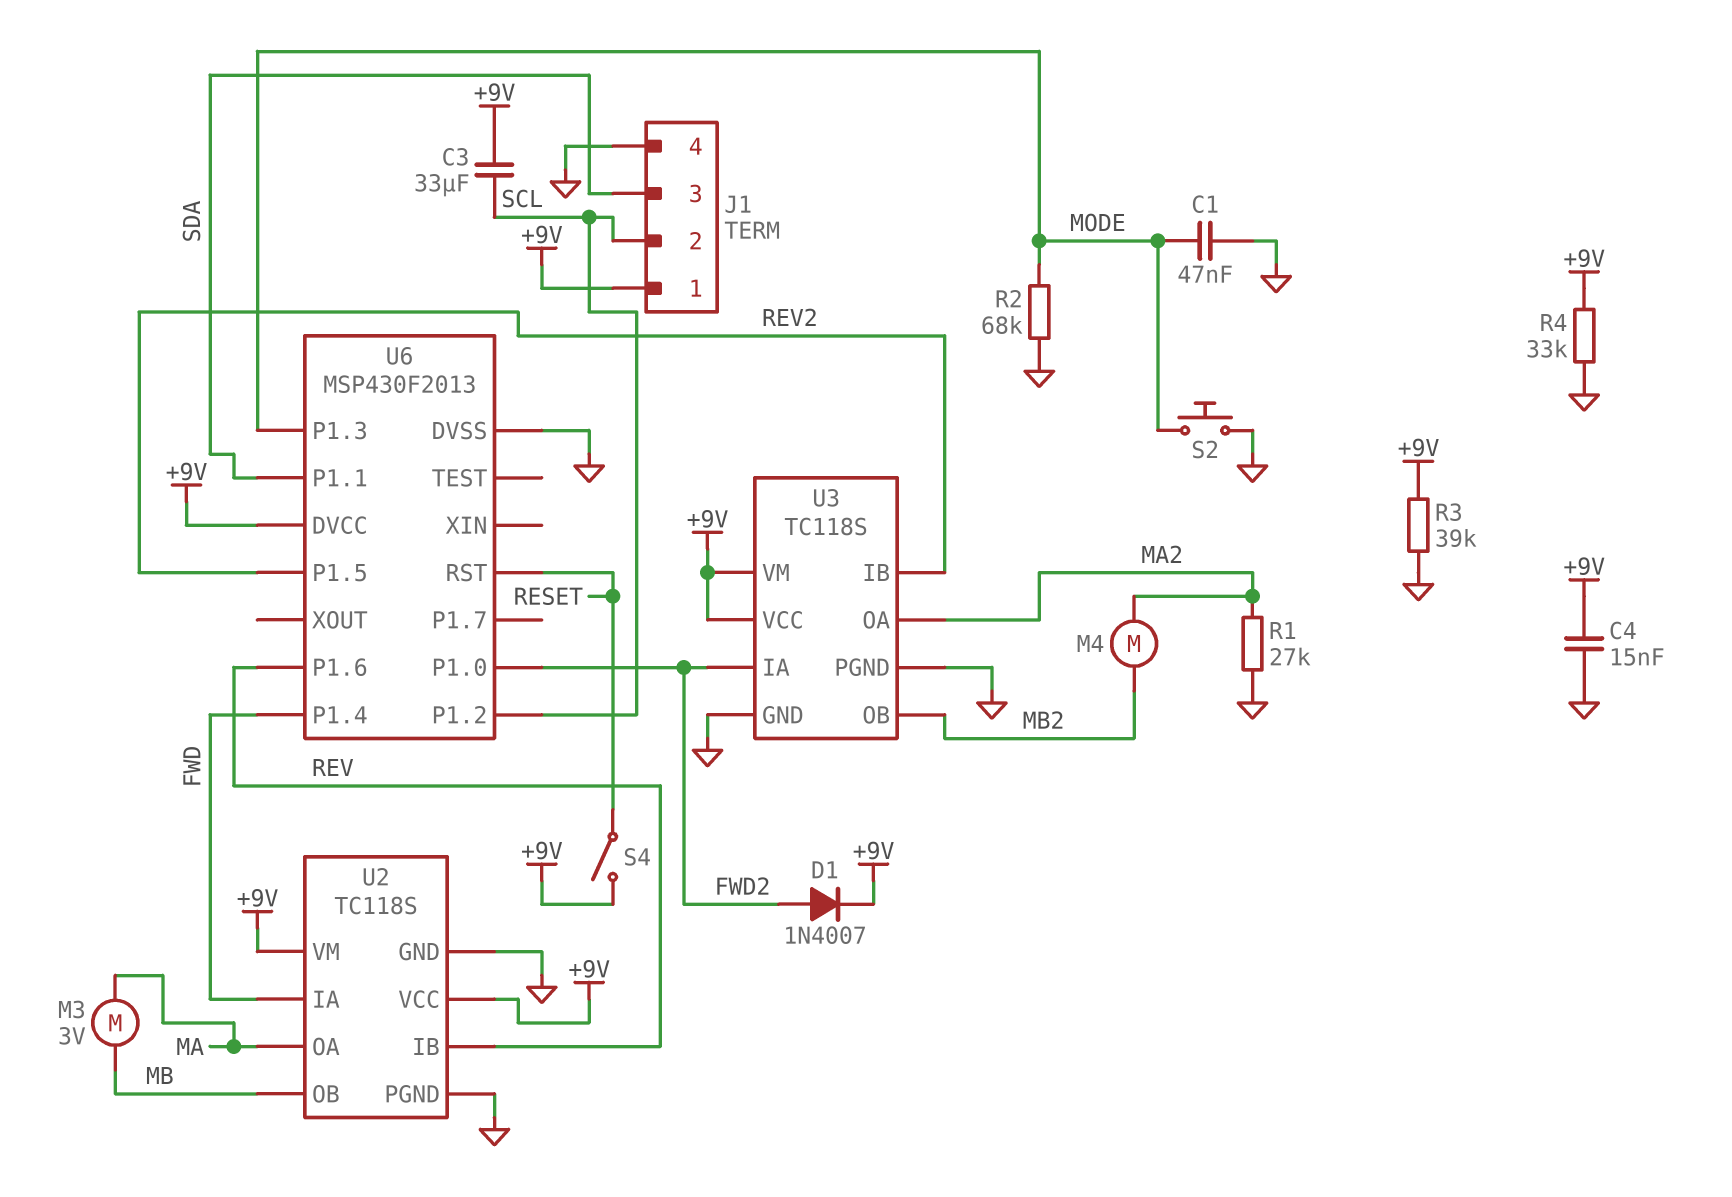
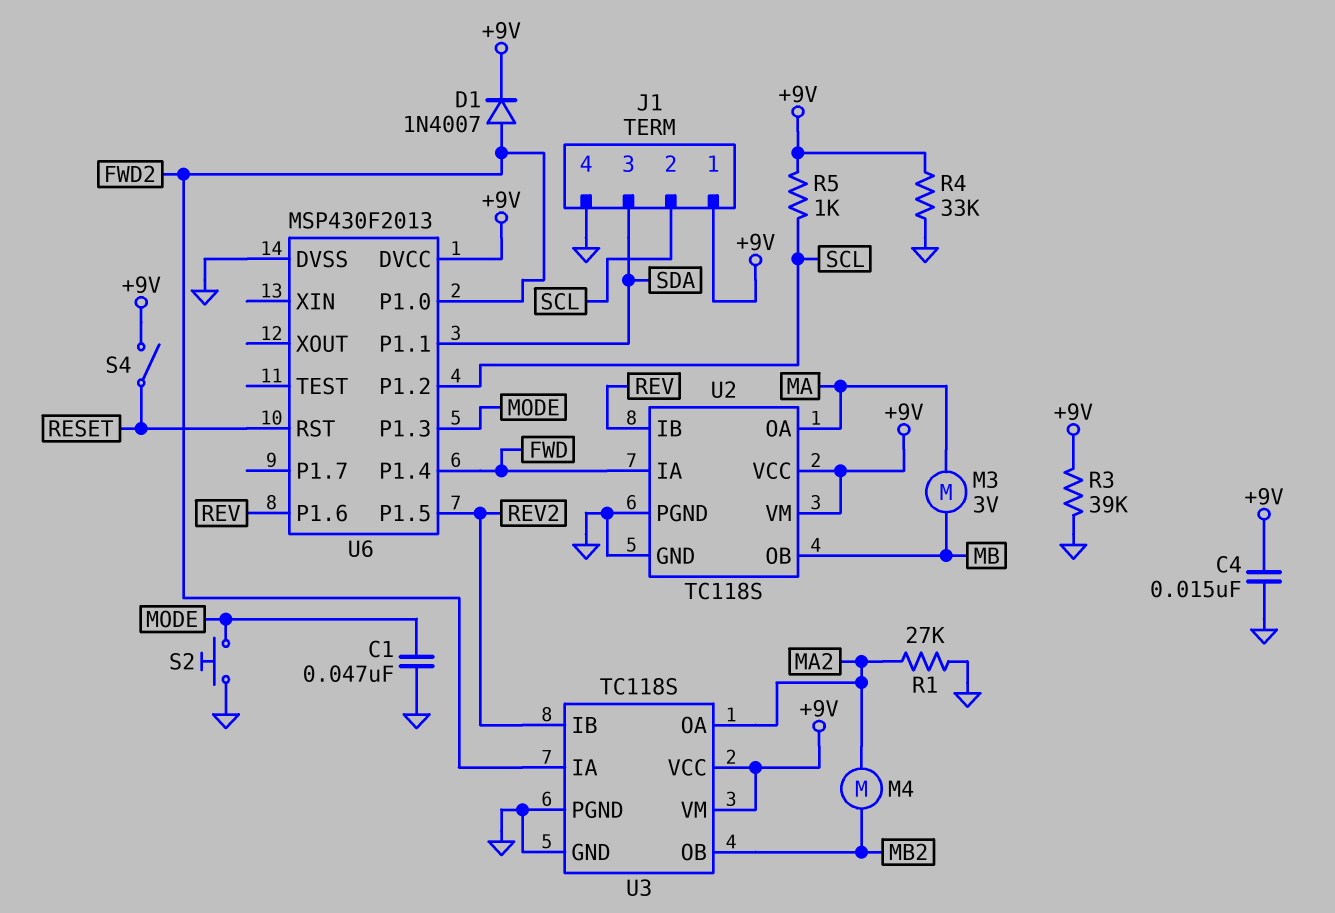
C3: 33uF (+9V, SCL) -> none
R2: 68k (GND, MODE) -> none
R5: none -> 1k (+9V, SCL)

